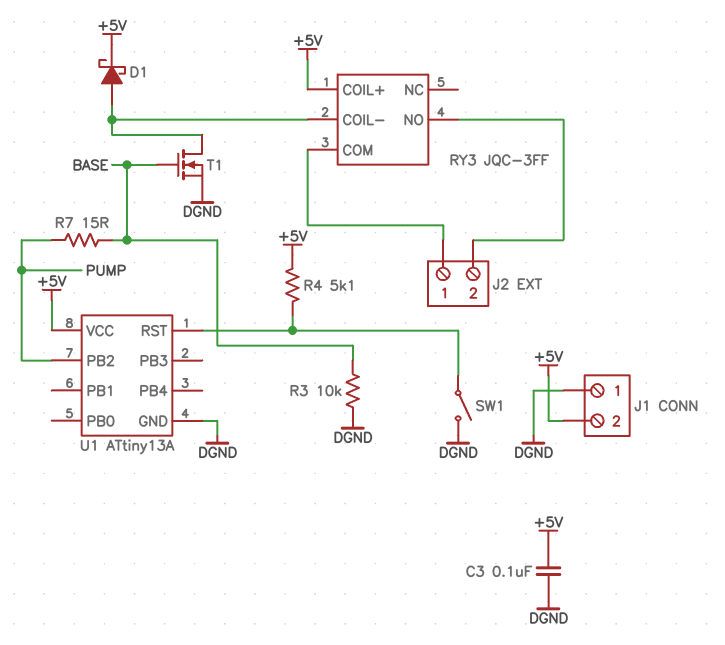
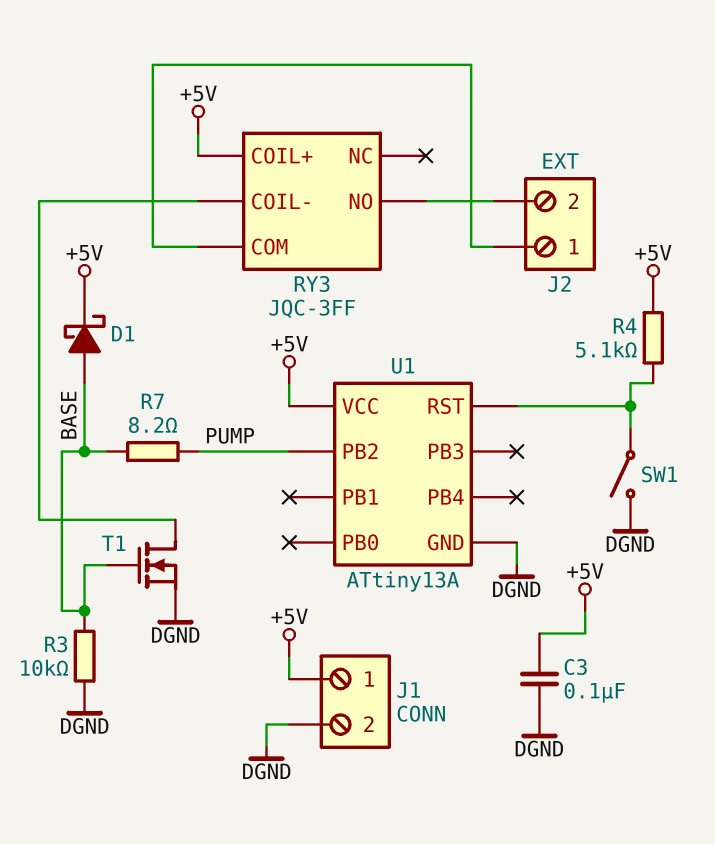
D1: schottky (A RY3/COIL-, K +5V) -> schottky (A BASE, K +5V)
J1 pin 1: DGND -> +5V
J1 pin 2: +5V -> DGND
R7: 15 (BASE, PUMP) -> 8.2 (BASE, PUMP)

